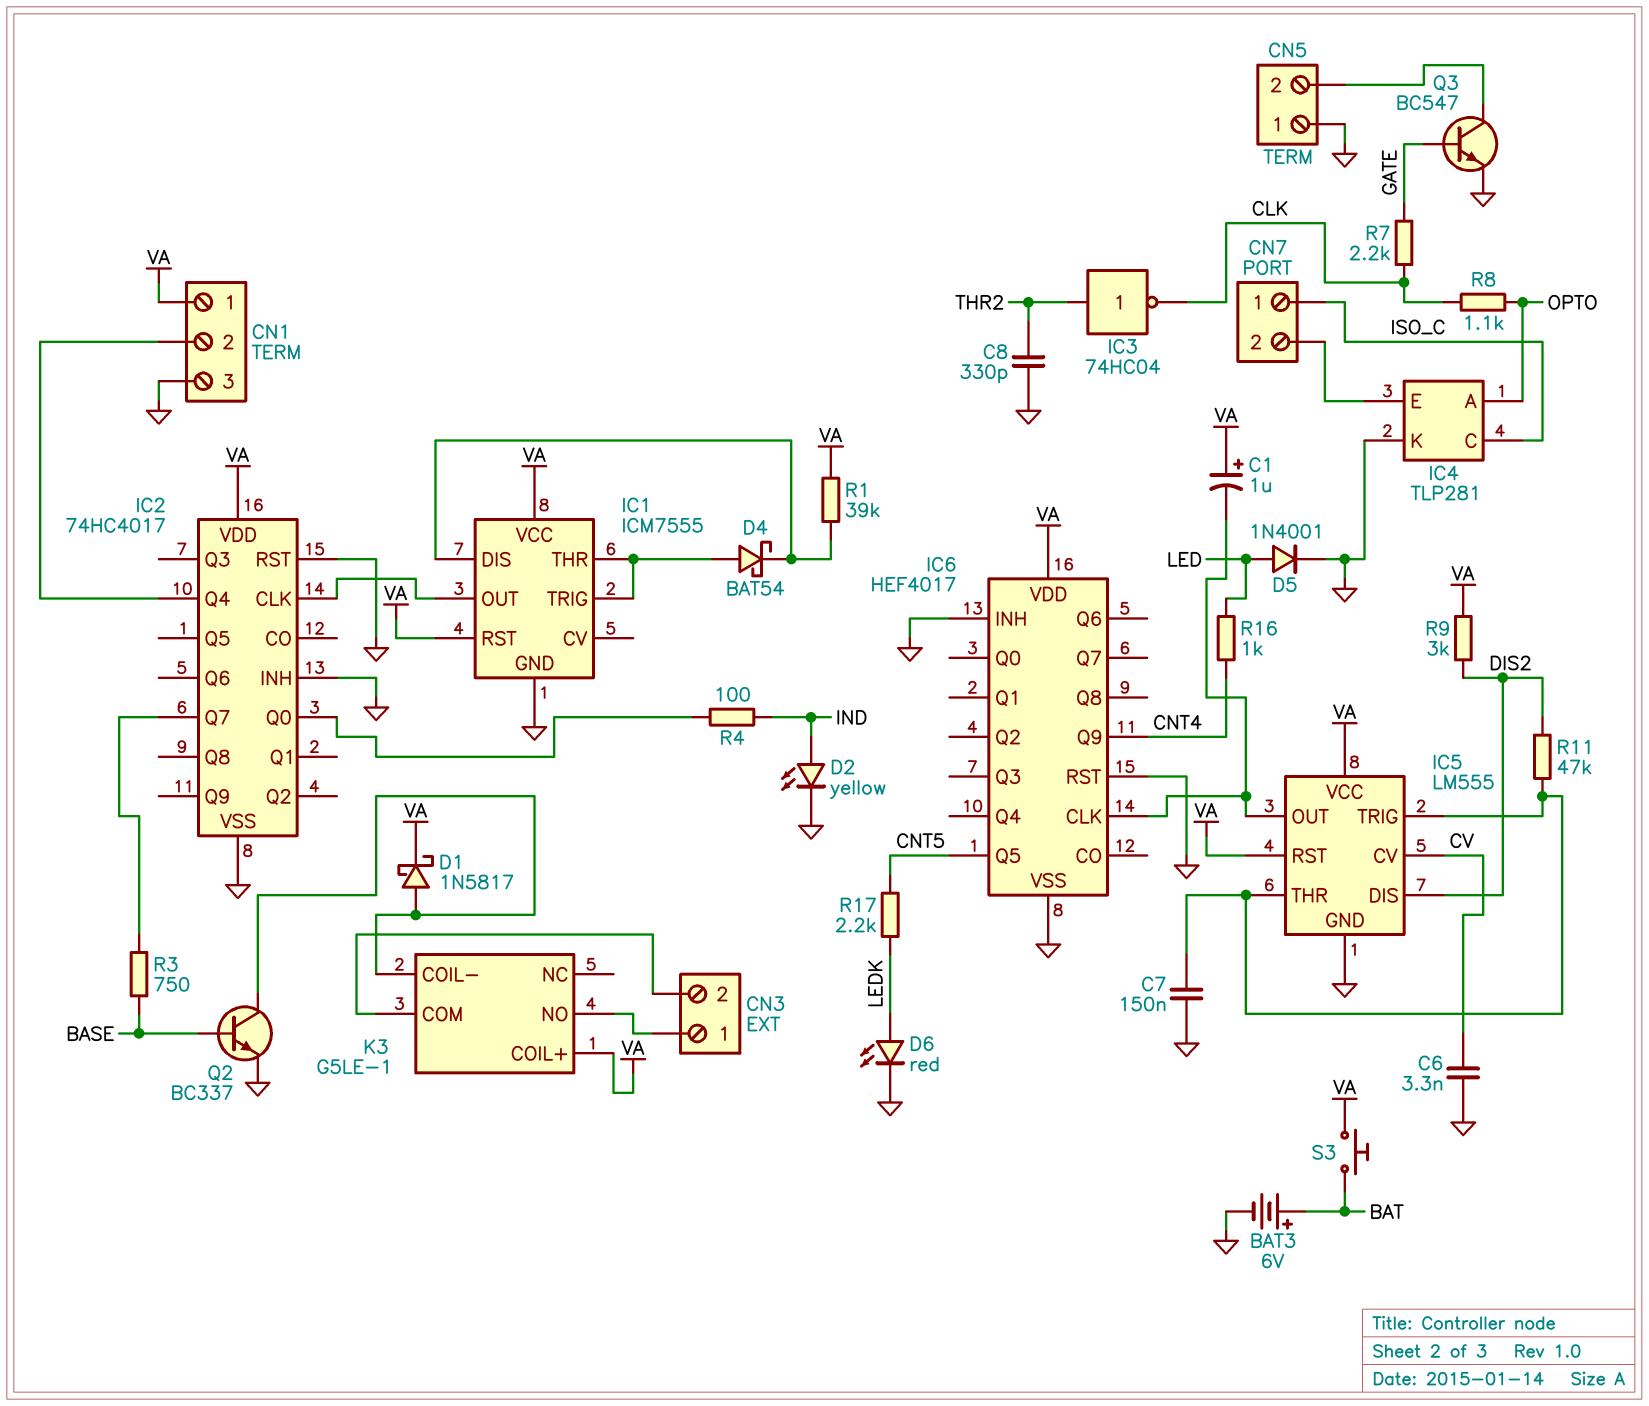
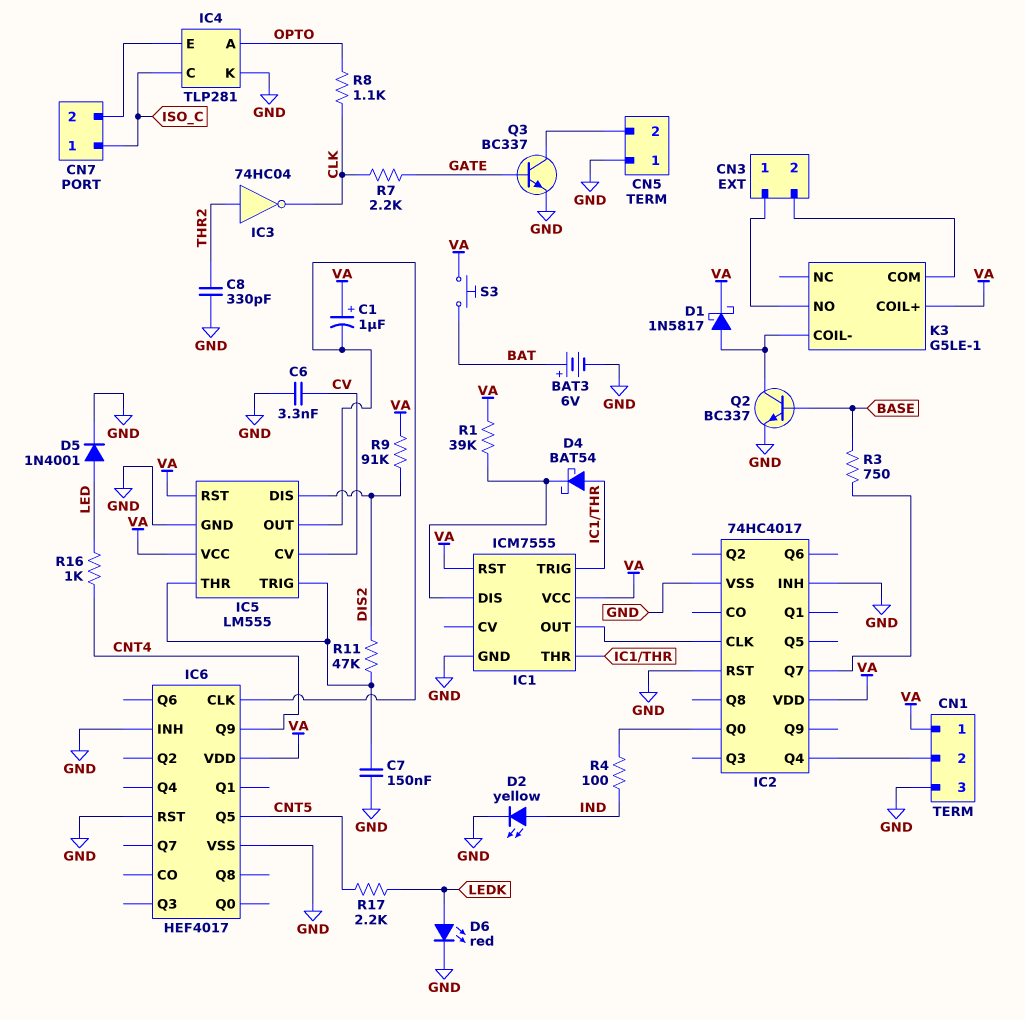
Q3: NPN BC547 (B GATE, C CN5/2, E GND) -> NPN BC337 (B GATE, C CN5/2, E GND)
R9: 3k (DIS2, VA) -> 91k (DIS2, VA)

